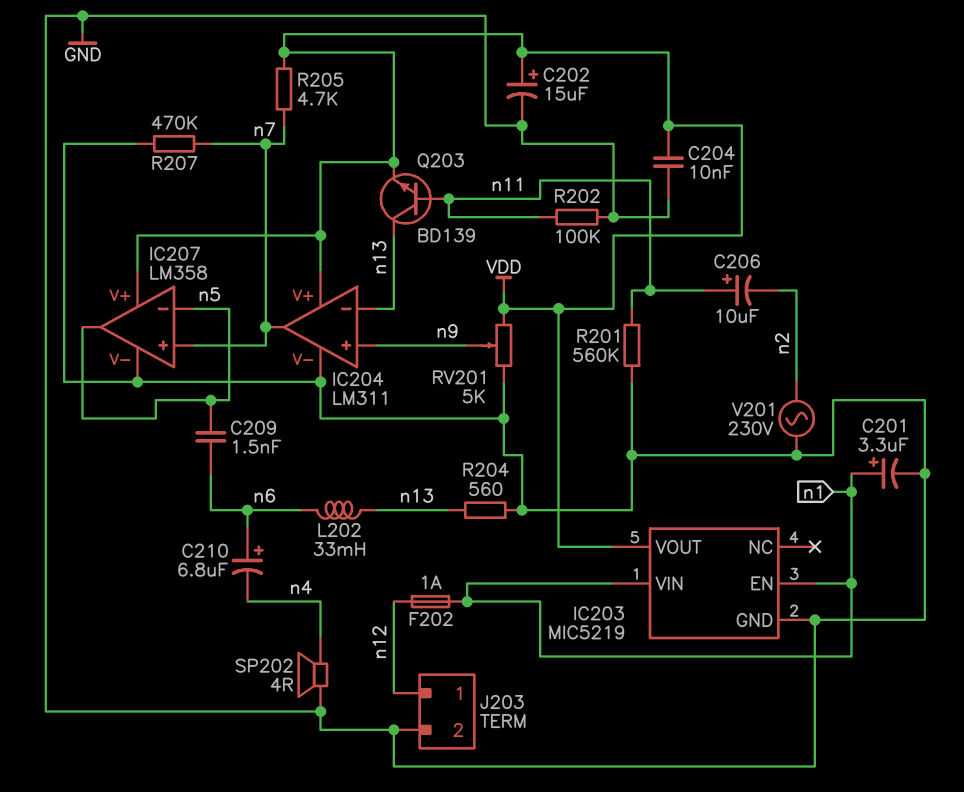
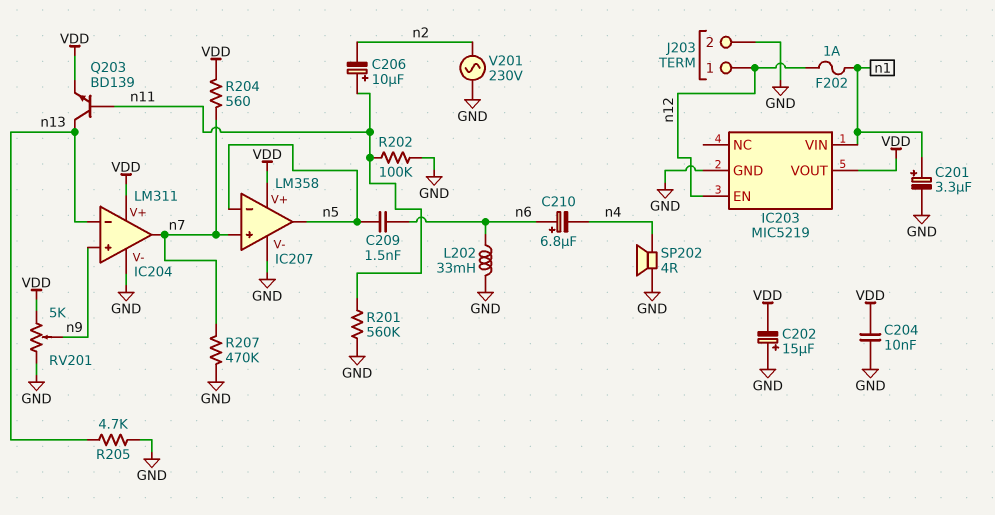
C202: 15uF (plus VDD, minus GND) -> 15uF (plus GND, minus VDD)
IC203 pin EN: n1 -> n12
L202: 33mH (n6, n13) -> 33mH (GND, n6)
R204: 560 (GND, n13) -> 560 (VDD, n7)
R205: 4.7k (VDD, n7) -> 4.7k (GND, n13)

